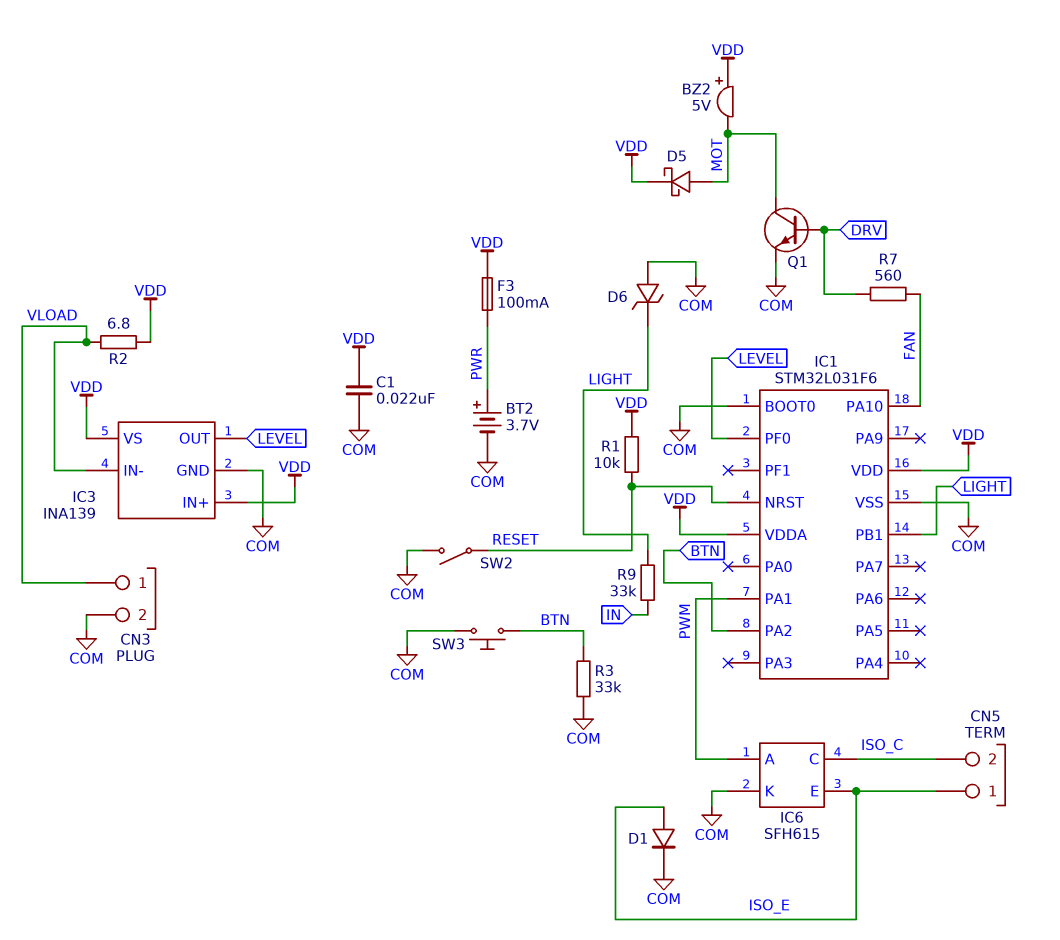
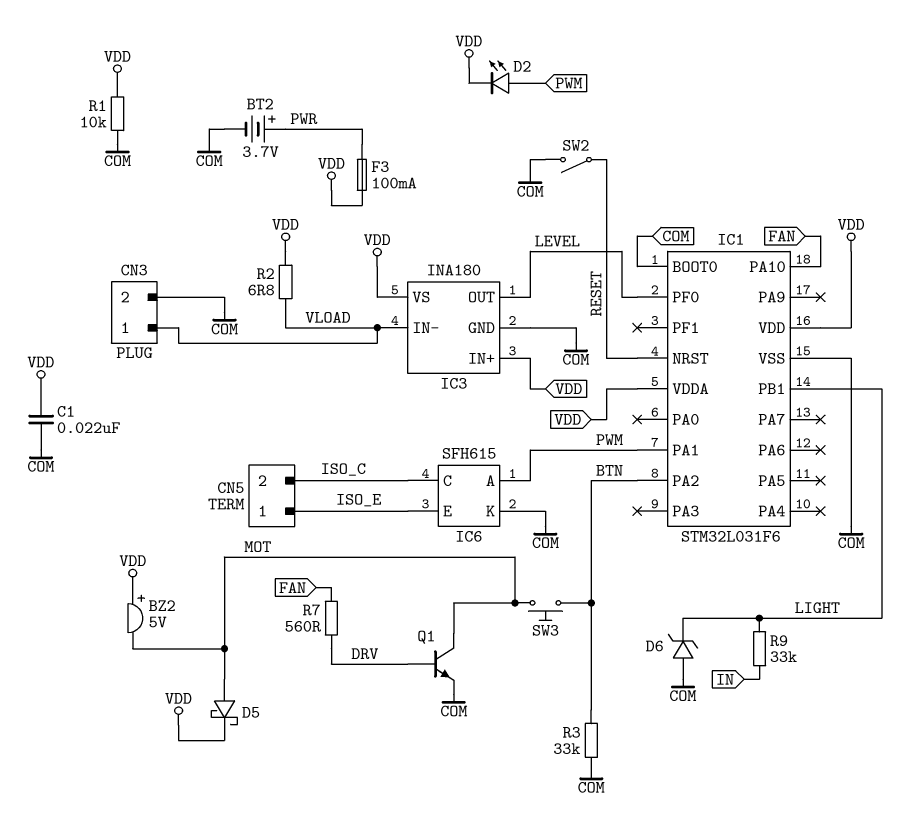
D1: diode (A ISO_E, K COM) -> none
D2: none -> LED (A PWM, K VDD)
IC3: INA139 -> INA180
R1: 10k (RESET, VDD) -> 10k (COM, VDD)
SW3: button (BTN, COM) -> button (BTN, MOT)

